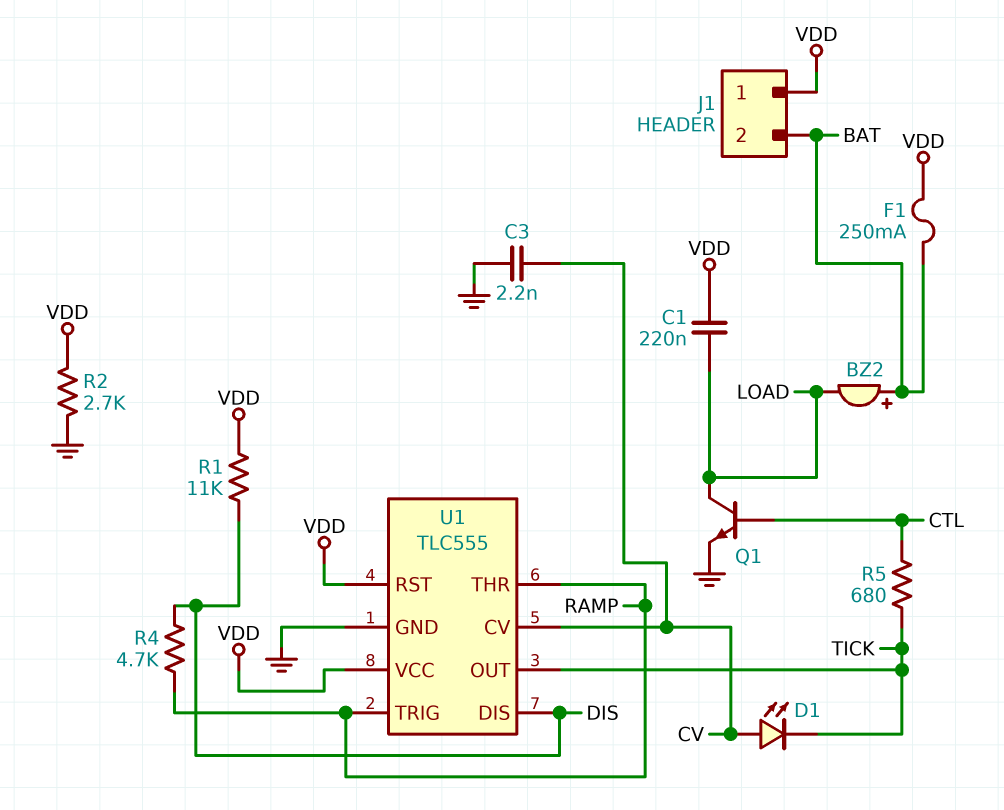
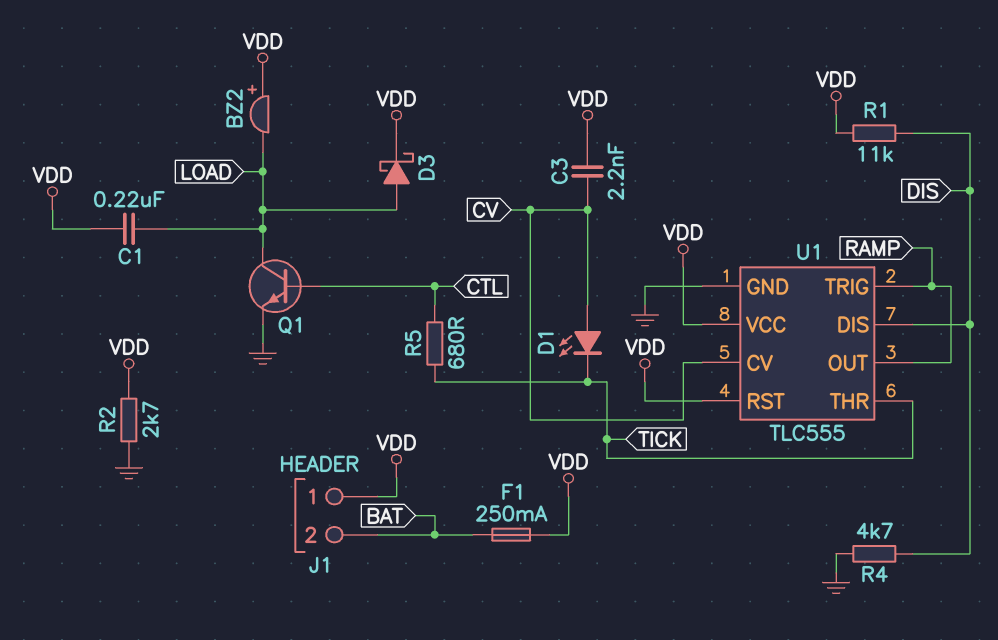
BZ2: buzzer (plus BAT, minus LOAD) -> buzzer (plus VDD, minus LOAD)
C3: 2.2nF (CV, GND) -> 2.2nF (CV, VDD)
D3: none -> schottky (A LOAD, K VDD)
R4: 4.7k (DIS, RAMP) -> 4.7k (DIS, GND)
U1 pin OUT: TICK -> RAMP
U1 pin THR: RAMP -> TICK

